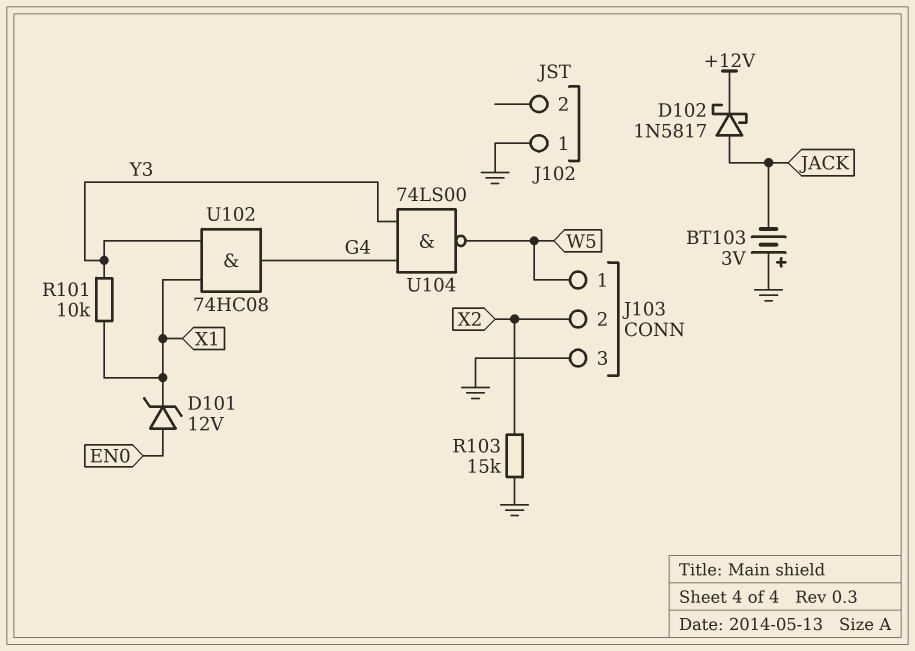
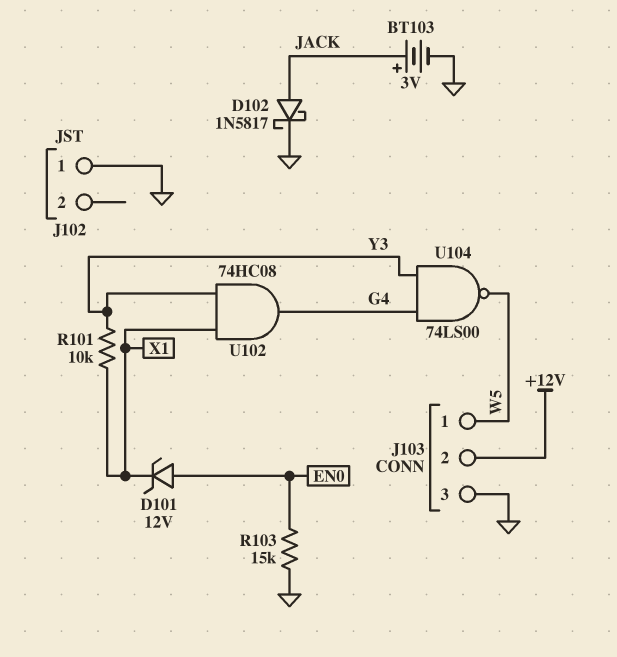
BT103: 3V (plus GND, minus JACK) -> 3V (plus JACK, minus GND)
D102: schottky 1N5817 (A JACK, K +12V) -> schottky 1N5817 (A JACK, K GND)
J103 pin 2: X2 -> +12V
R103: 15k (GND, X2) -> 15k (EN0, GND)

